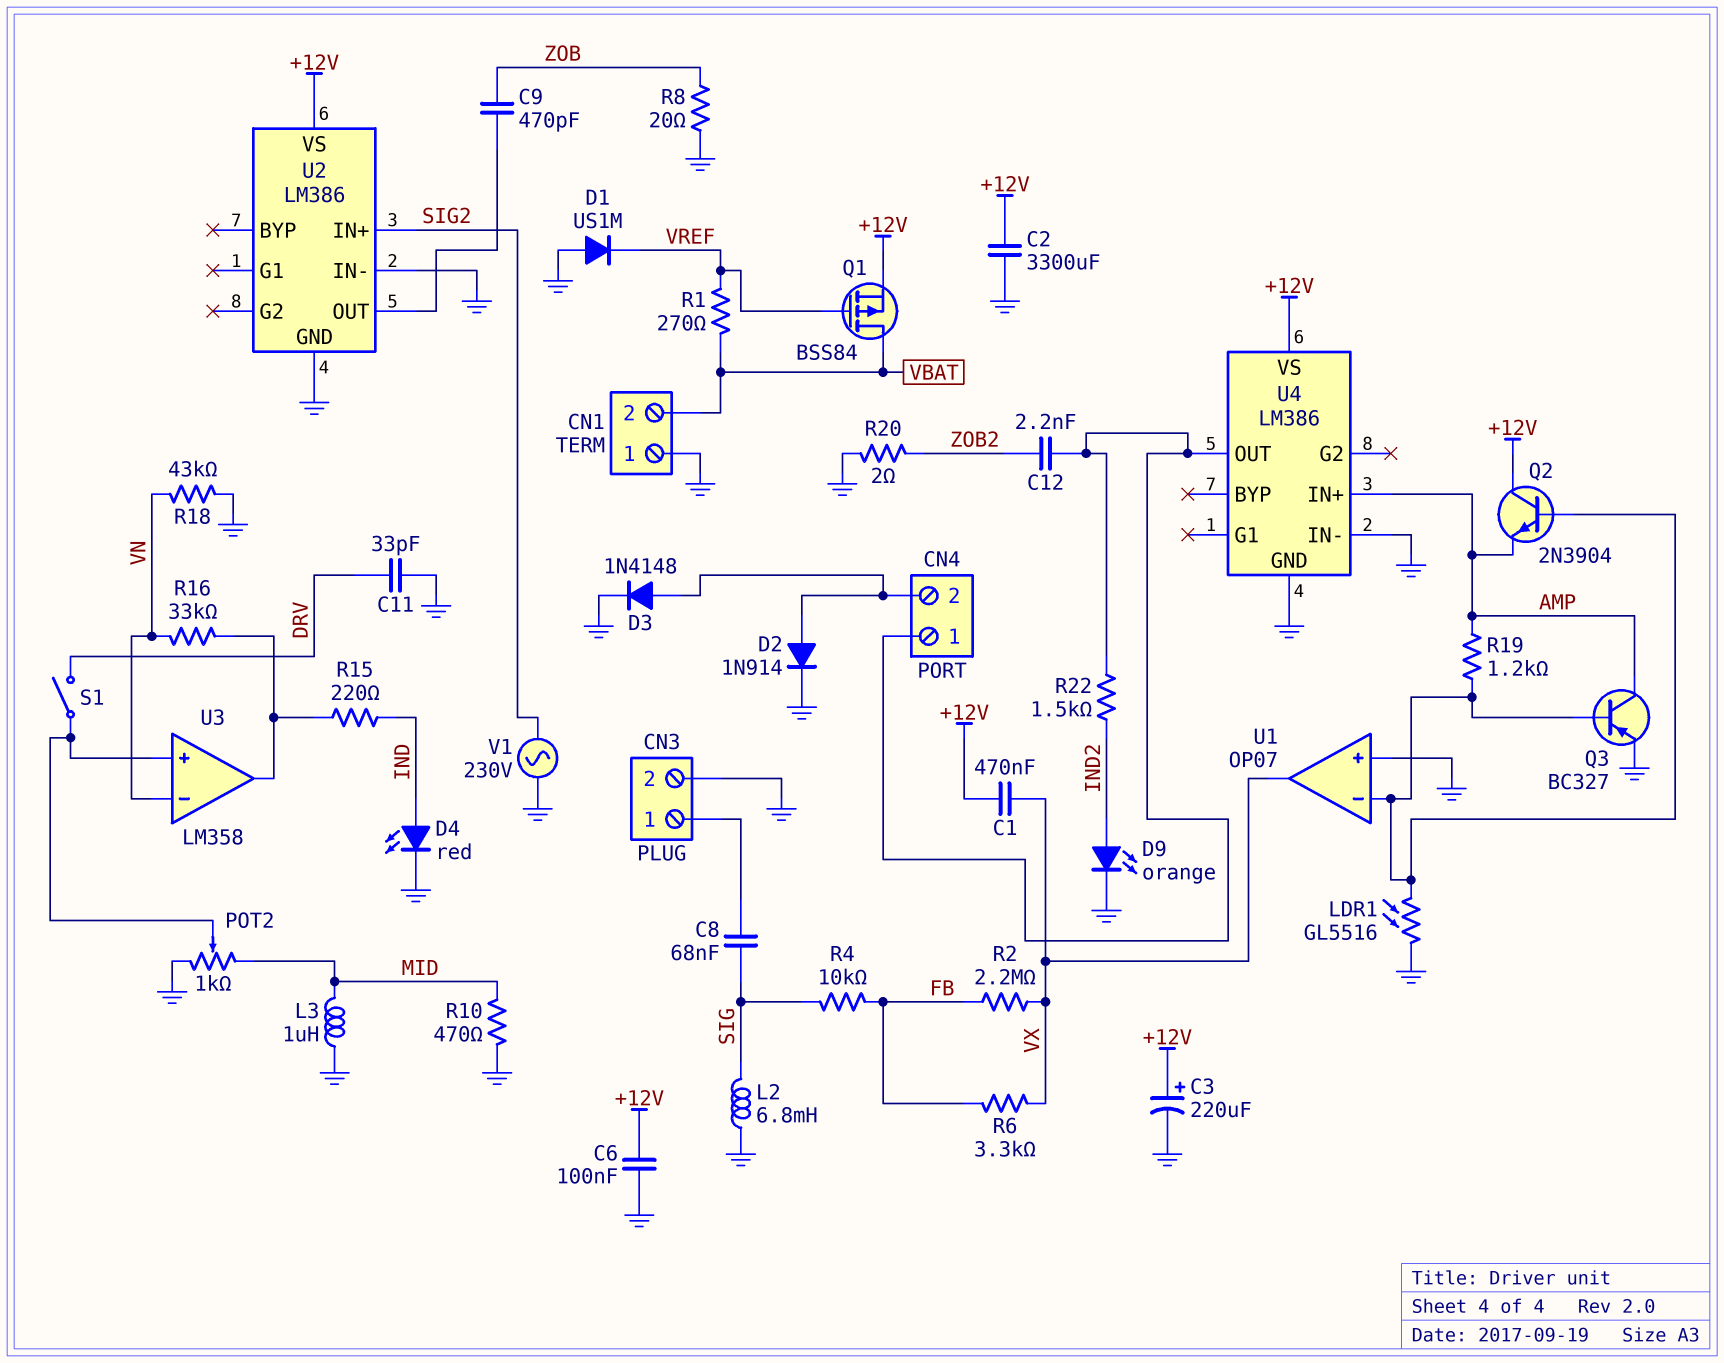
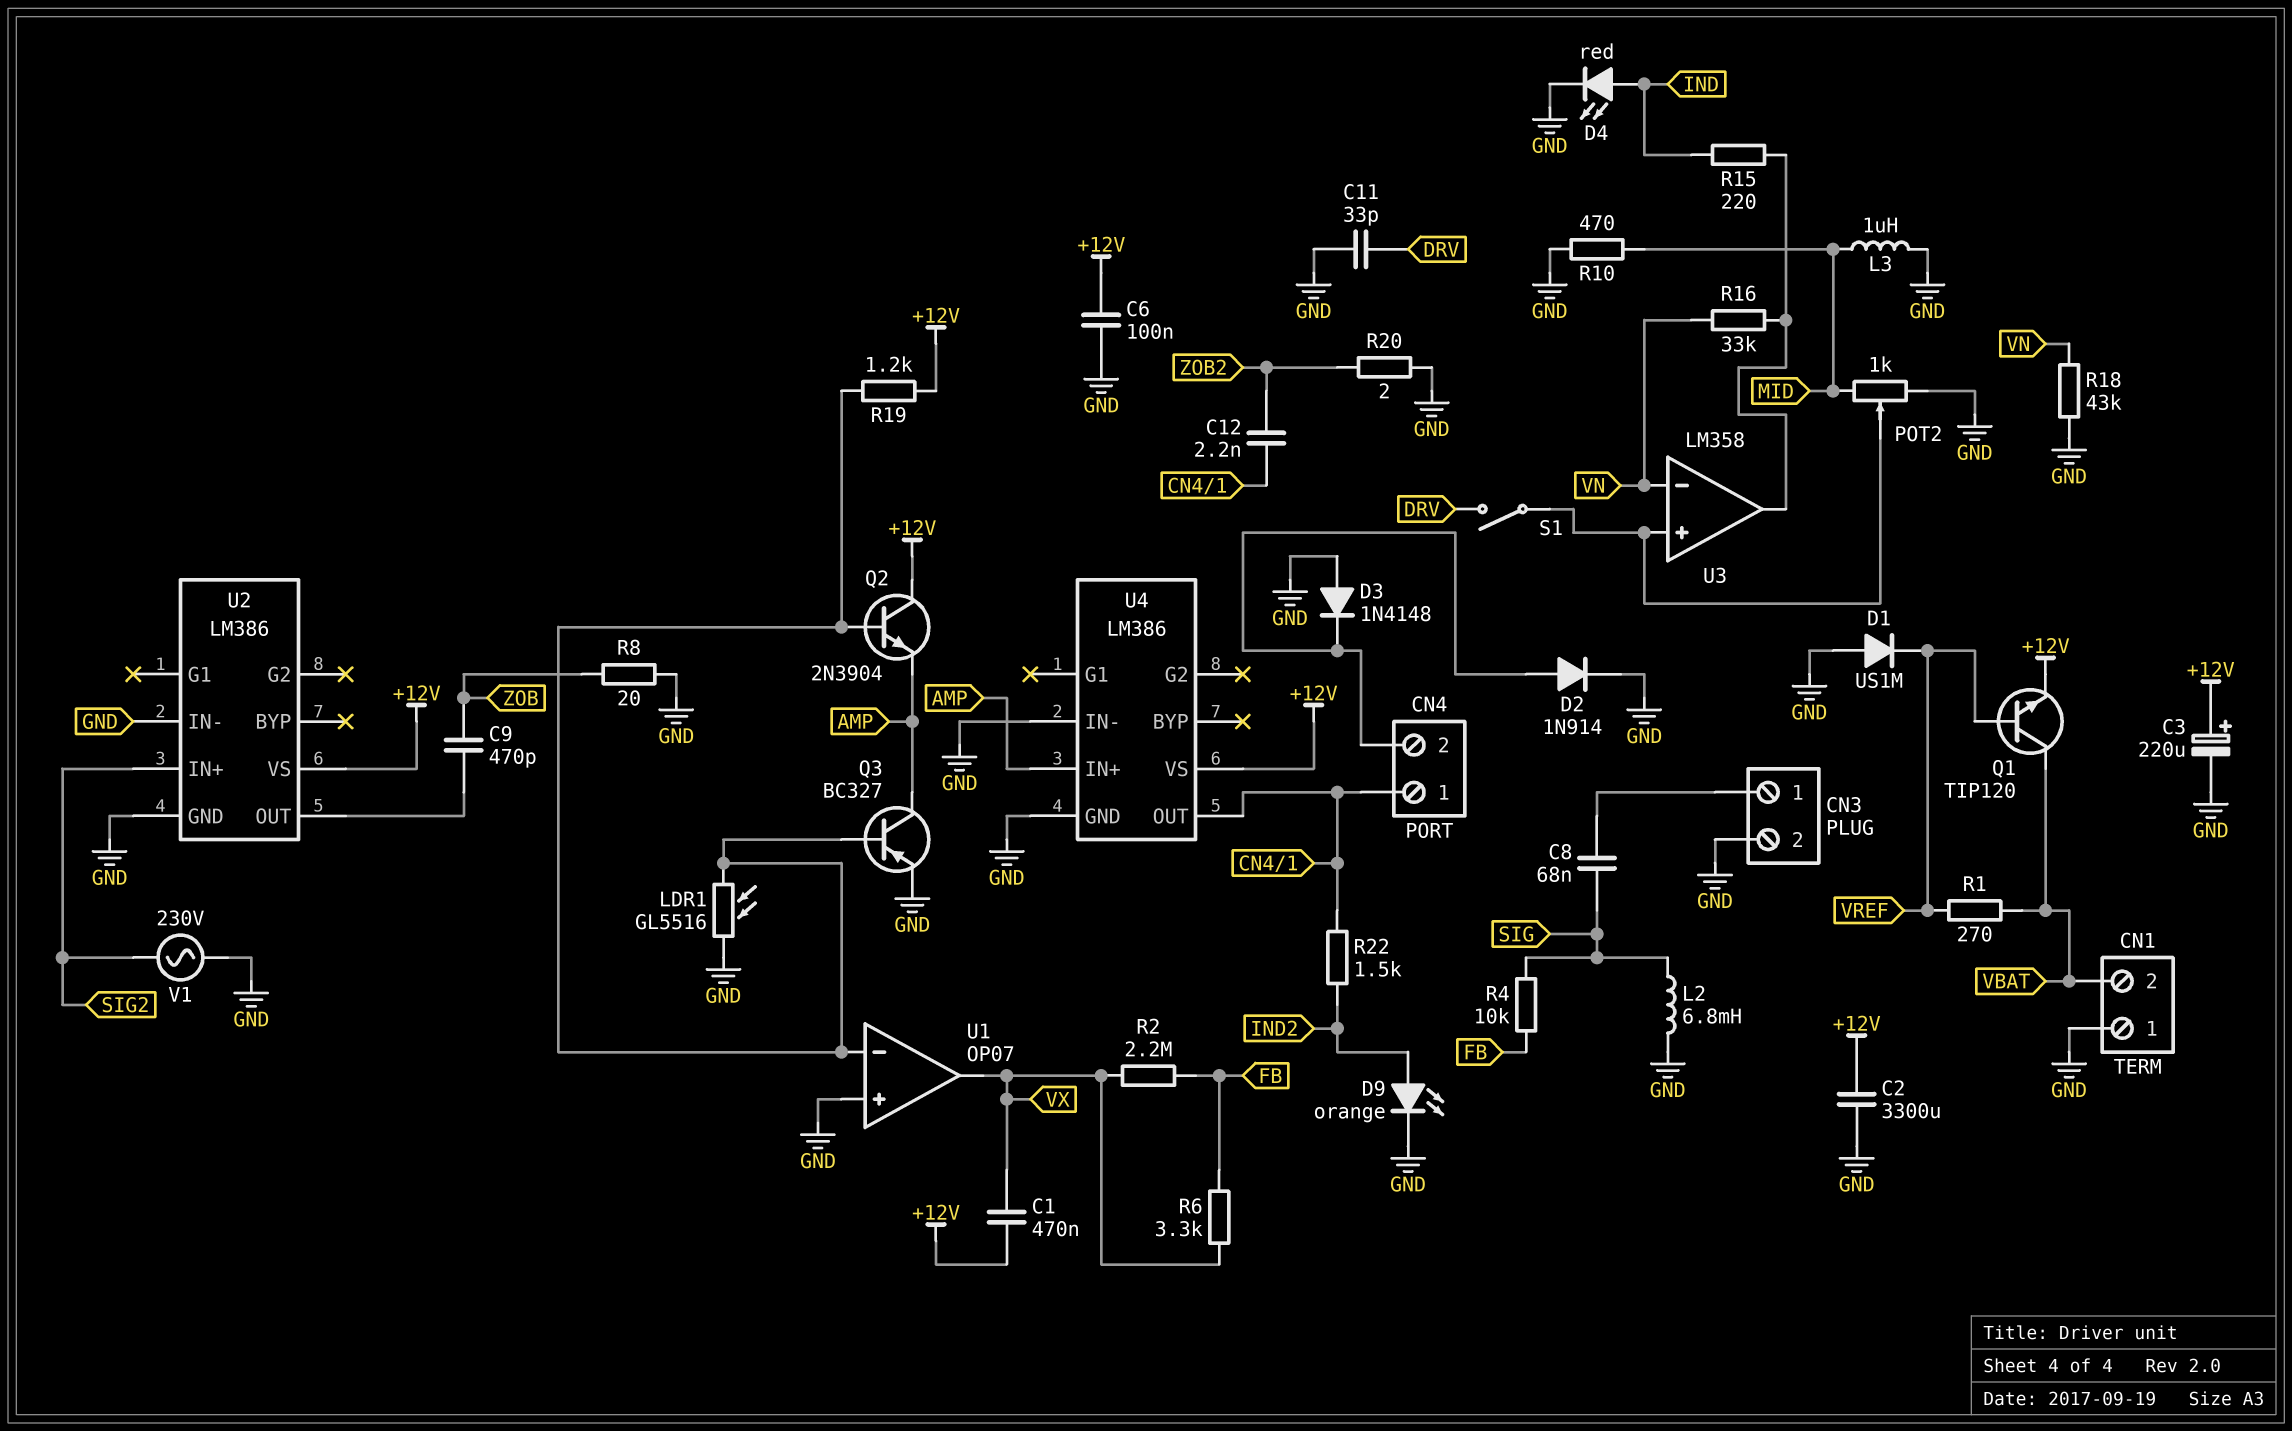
D3: diode 1N4148 (A CN4/2, K GND) -> diode 1N4148 (A GND, K CN4/2)
Q1: PMOS BSS84 (G VREF, D VBAT, S +12V) -> NPN TIP120 (B VREF, C VBAT, E +12V)
R19: 1.2k (AMP, U1/in-) -> 1.2k (+12V, U1/in-)

